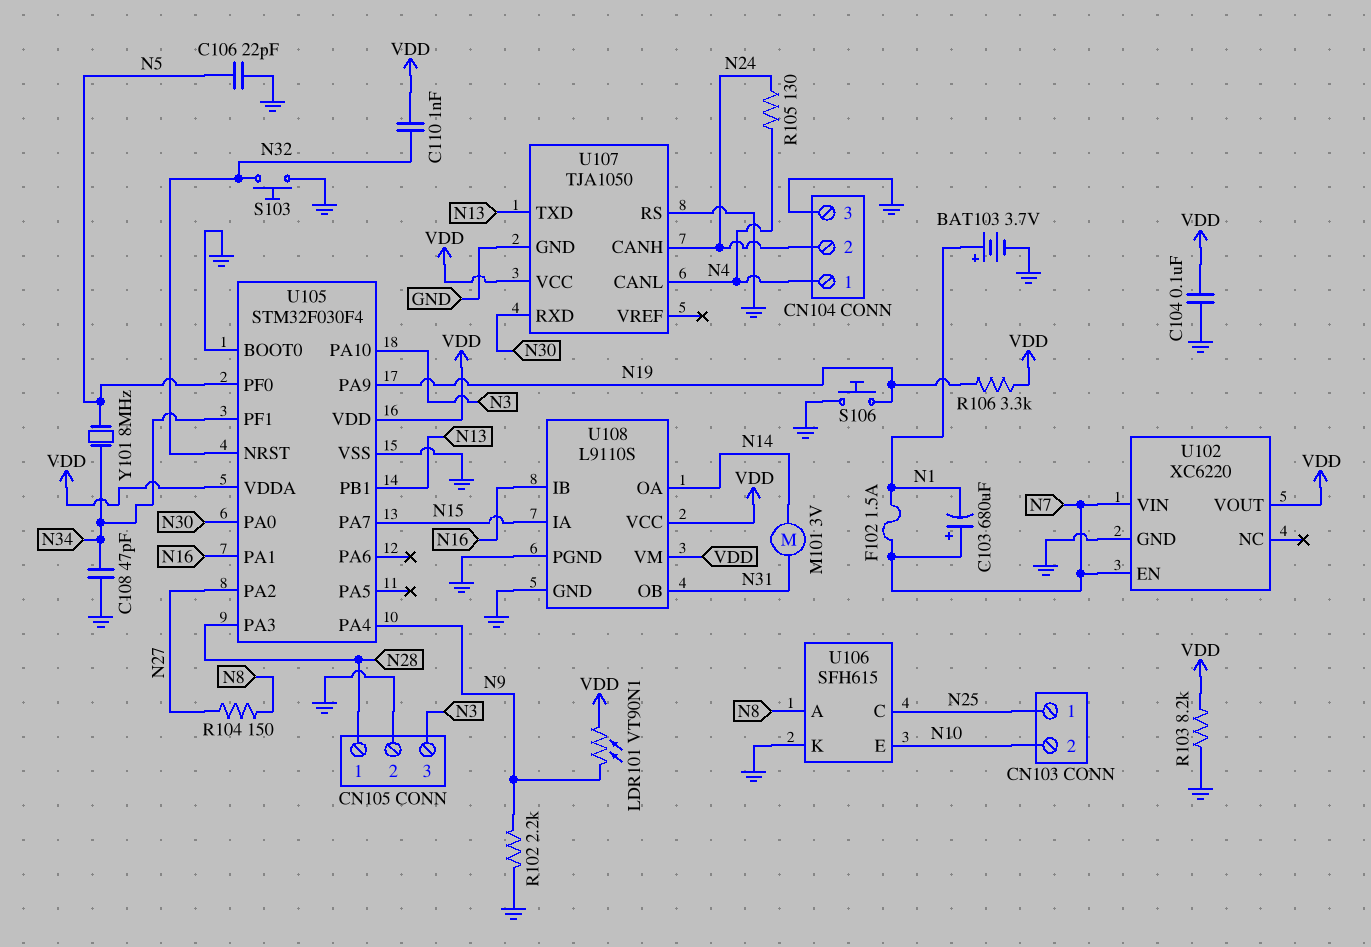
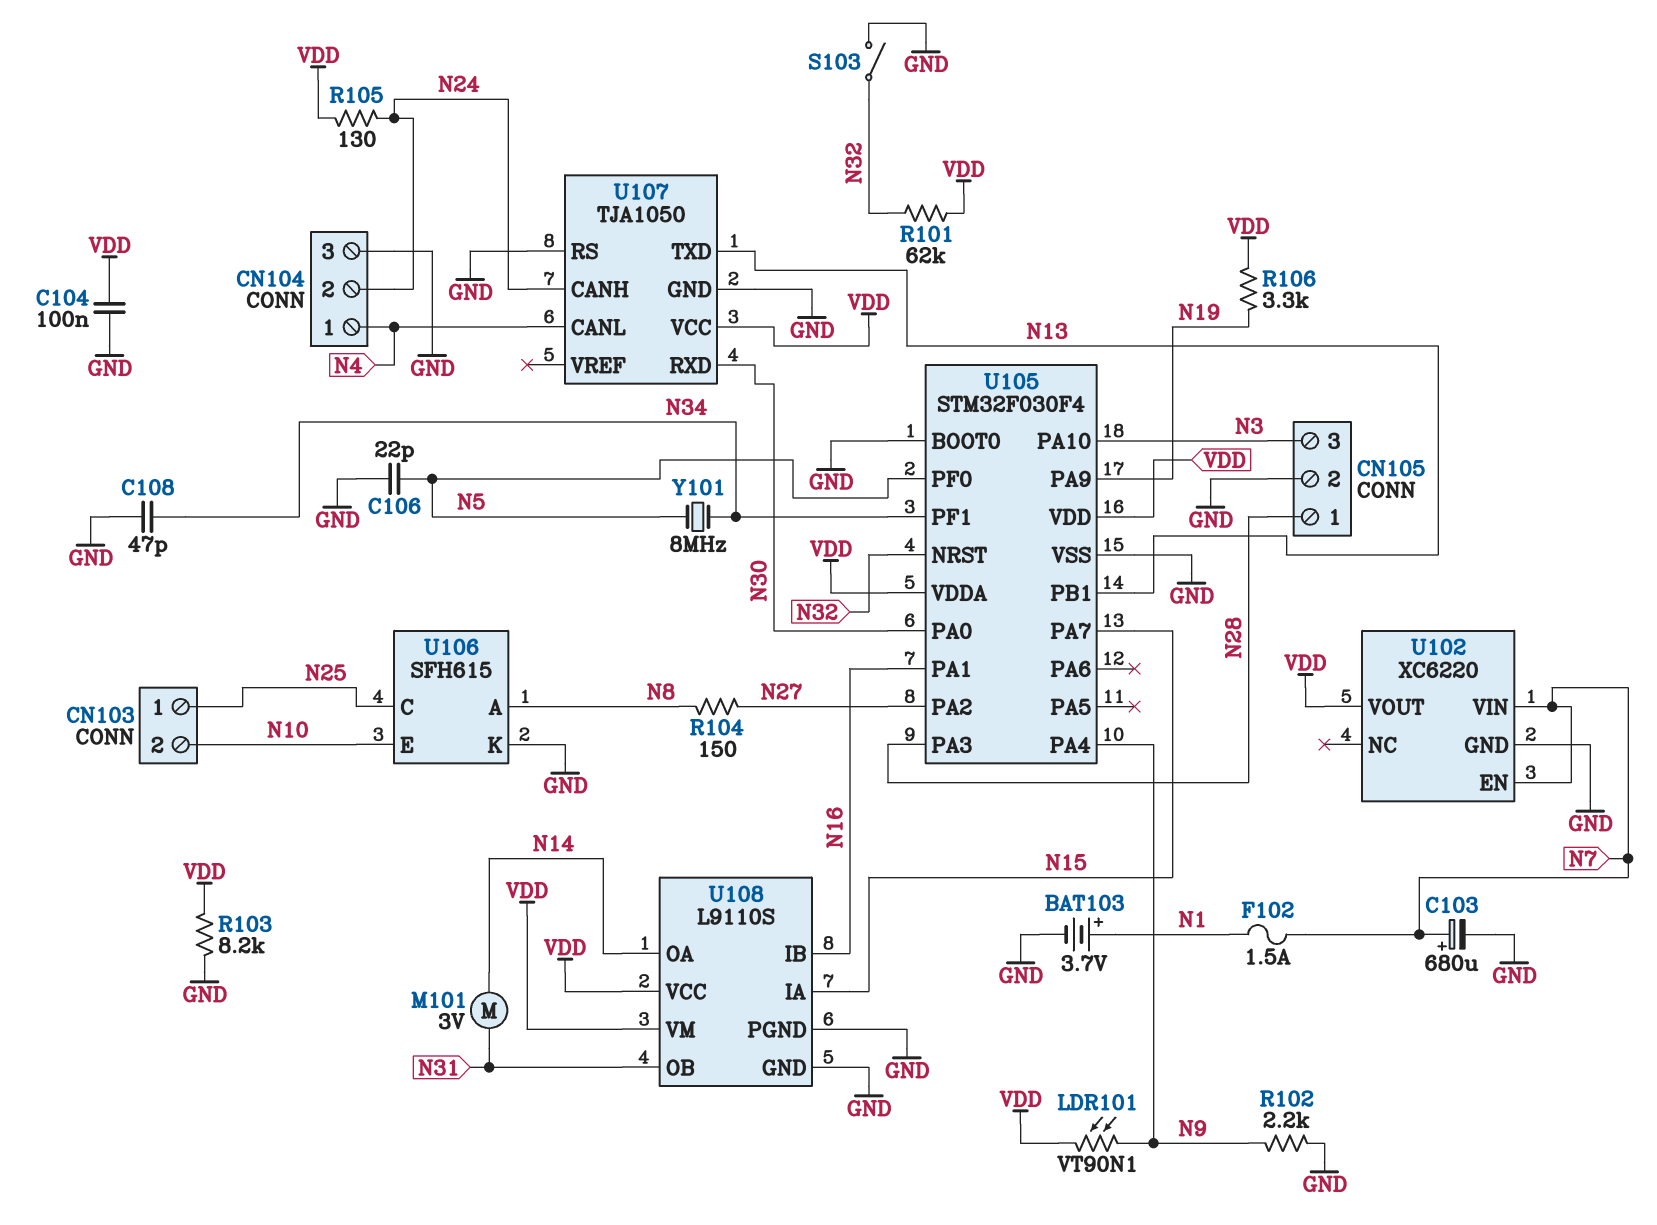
C103: 680uF (plus N7, minus N1) -> 680uF (plus N7, minus GND)
C110: 1nF (N32, VDD) -> none
R101: none -> 62k (N32, VDD)
R105: 130 (N4, N24) -> 130 (N24, VDD)
S103: button (GND, N32) -> switch (GND, N32)
S106: button (GND, N19) -> none

